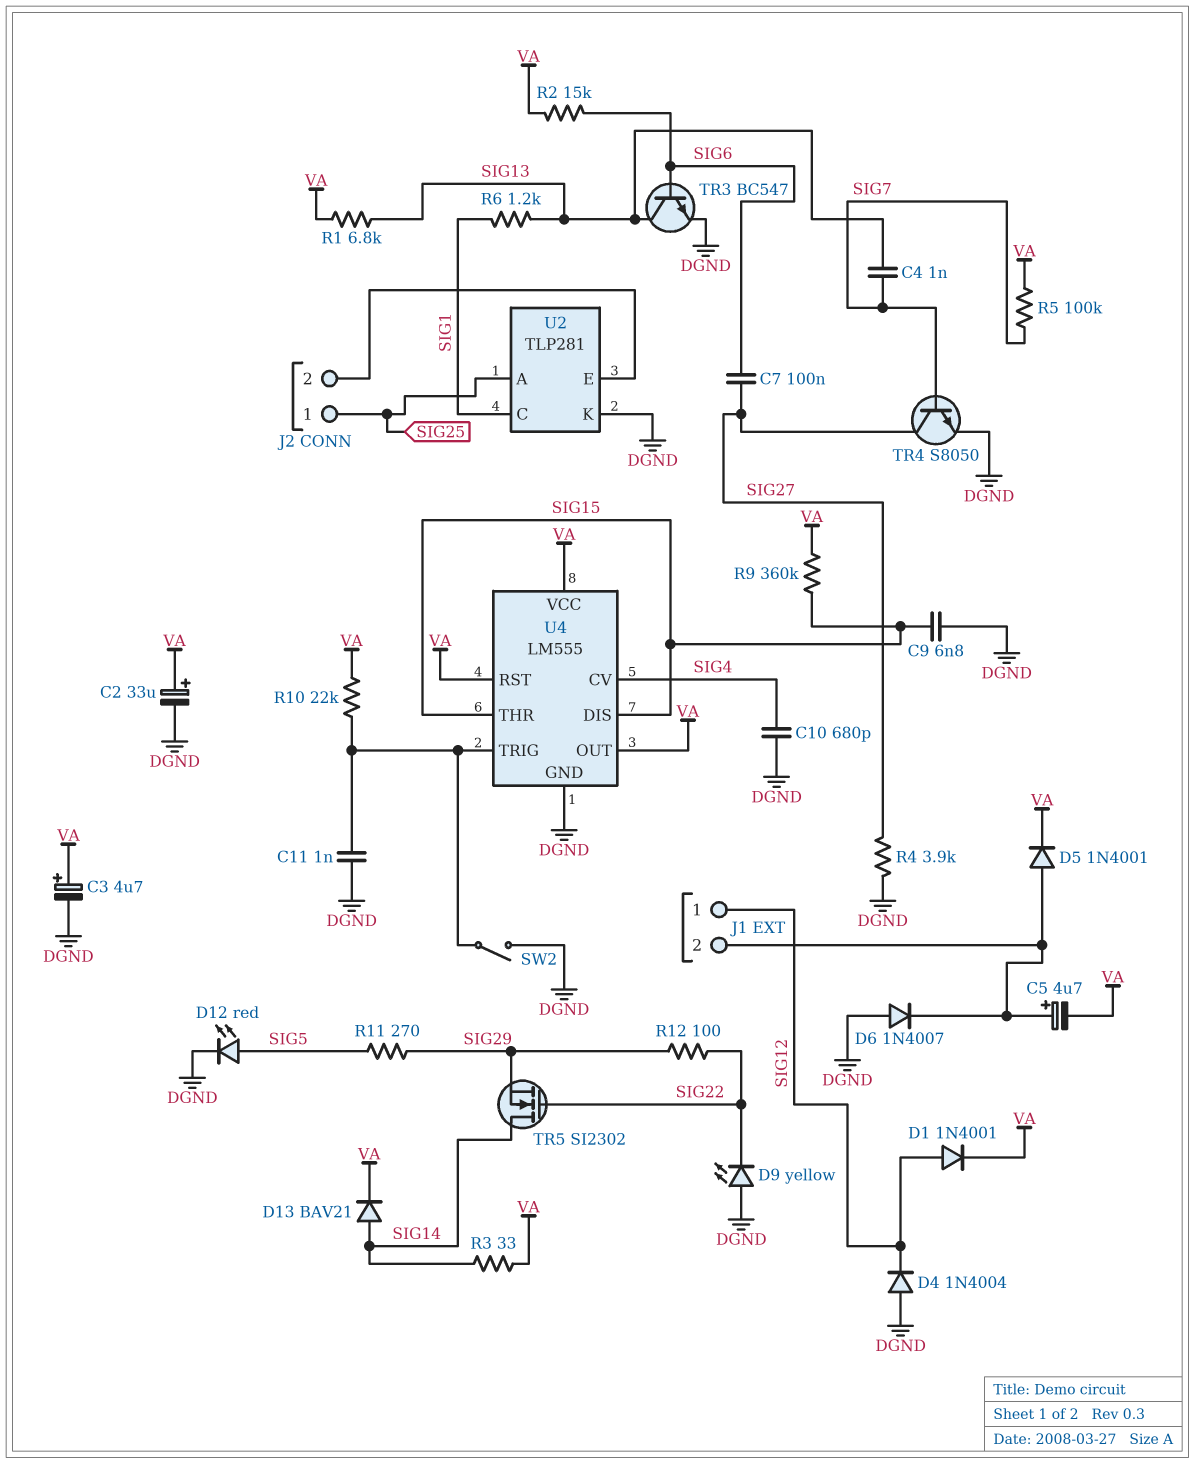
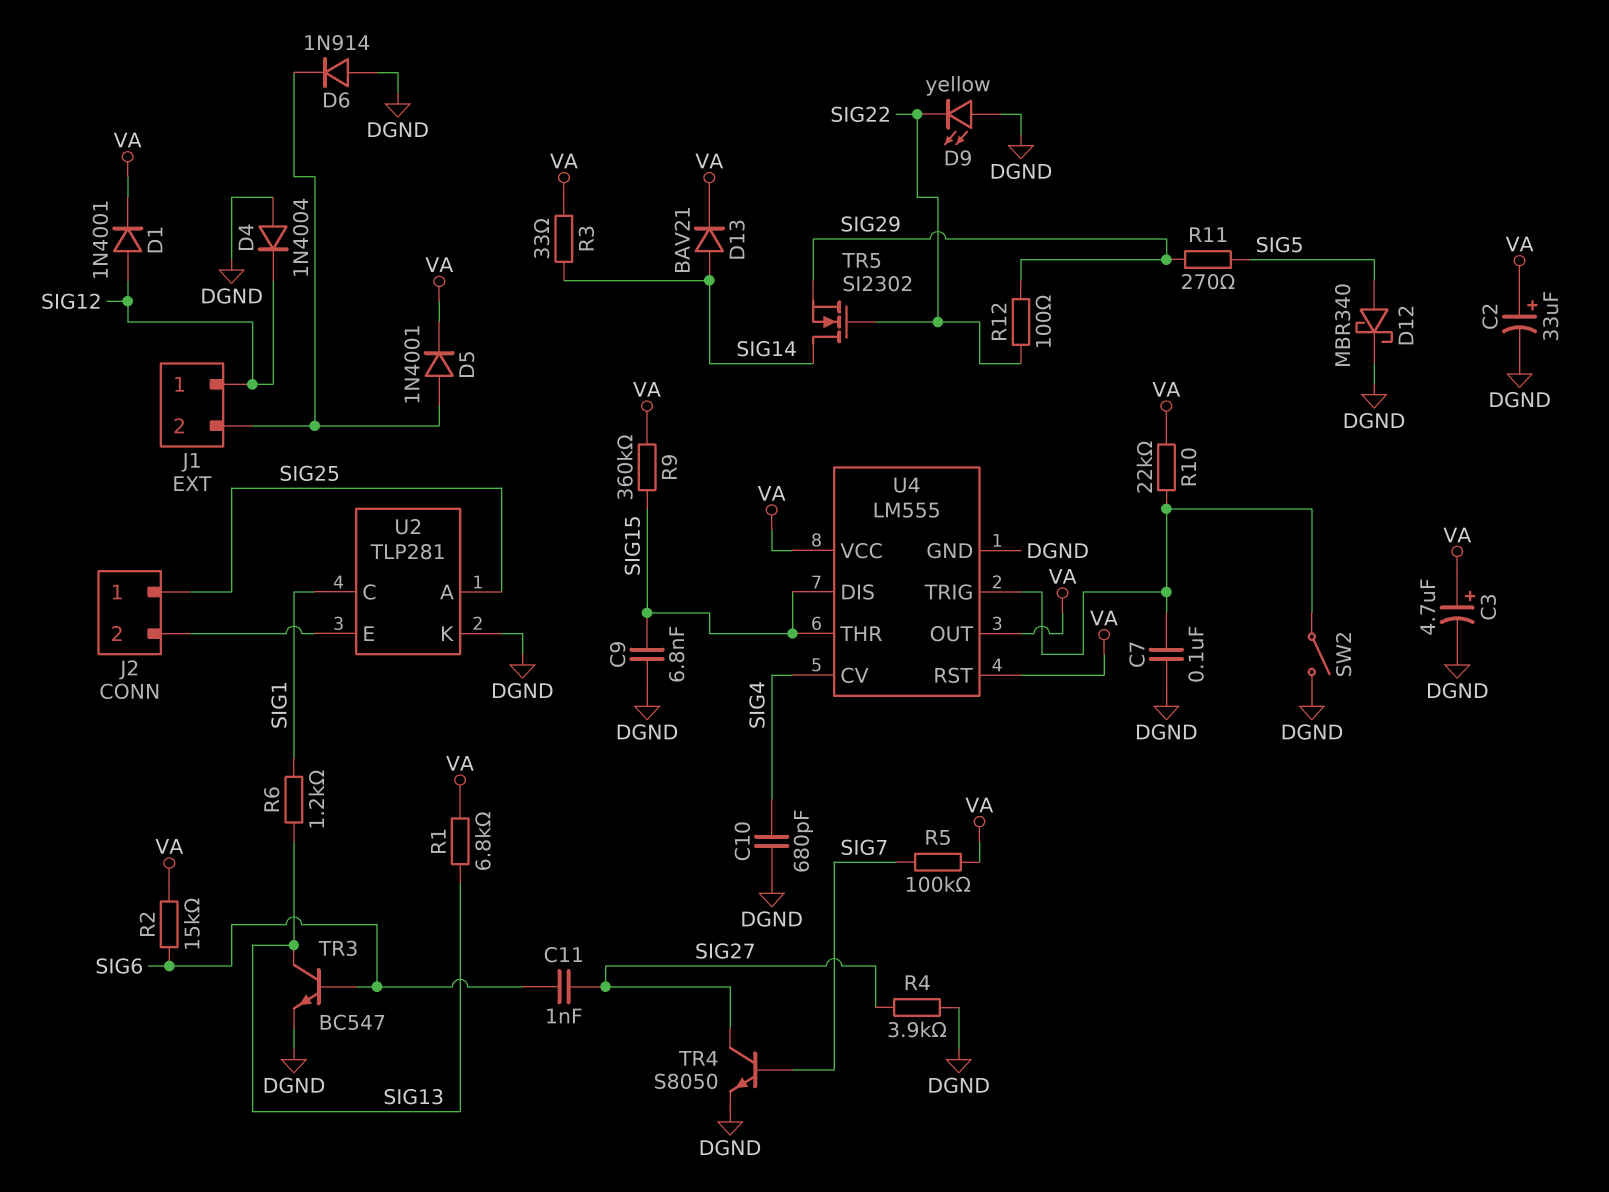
C4: 1nF (SIG7, SIG13) -> none
C5: 4.7uF (plus J1/2, minus VA) -> none
C7: 100nF (SIG6, SIG27) -> 100nF (DGND, U4/TRIG)
C11: 1nF (DGND, U4/TRIG) -> 1nF (SIG6, SIG27)
D6: diode 1N4007 (A DGND, K J1/2) -> diode 1N914 (A DGND, K J1/2)
D12: LED red (A SIG5, K DGND) -> schottky MBR340 (A SIG5, K DGND)

